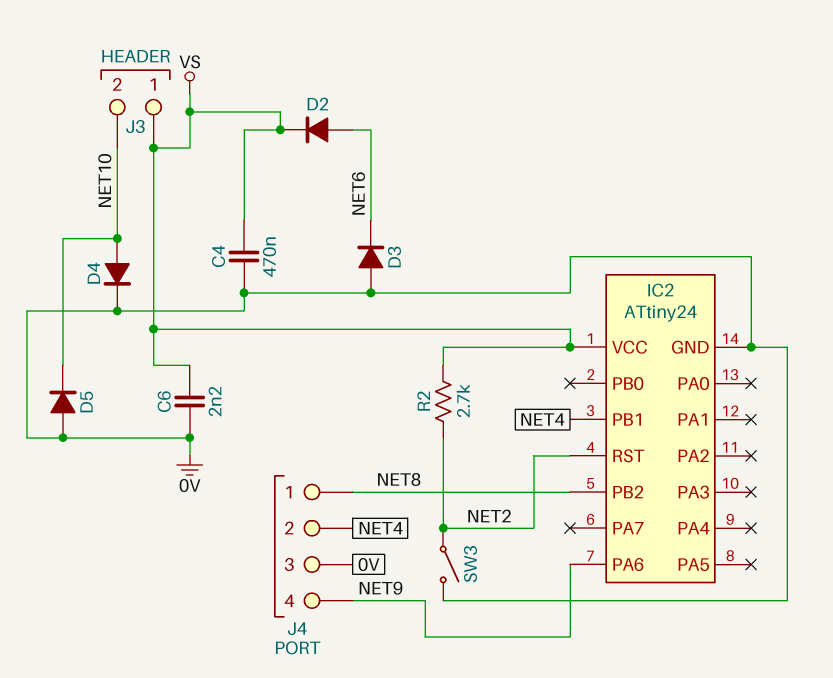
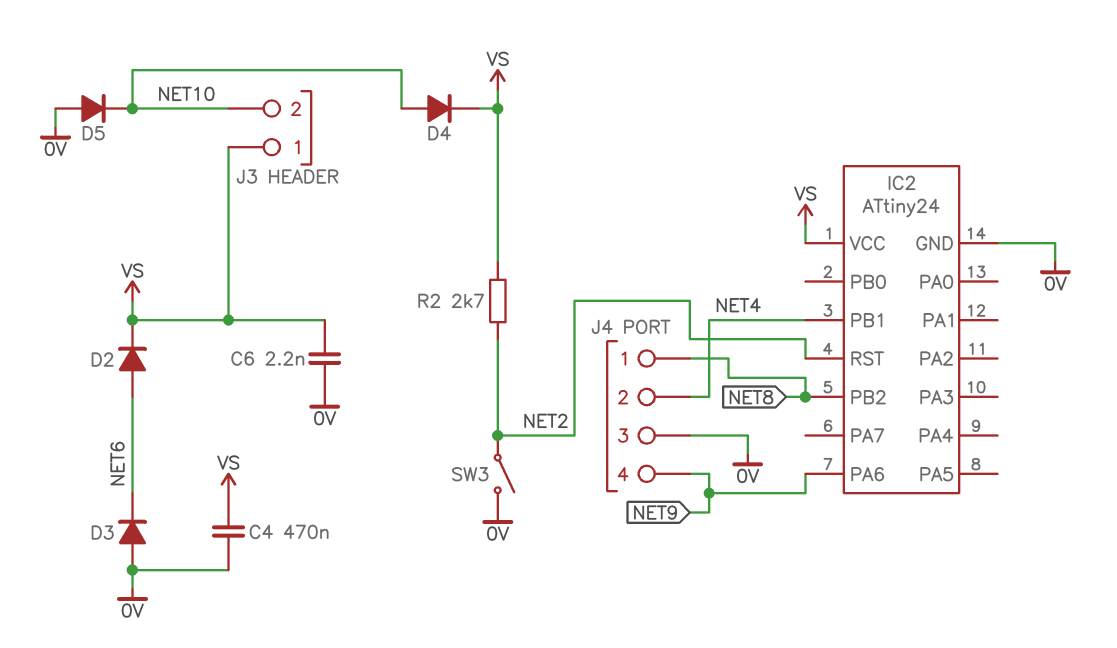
D4: diode (A NET10, K 0V) -> diode (A NET10, K VS)

